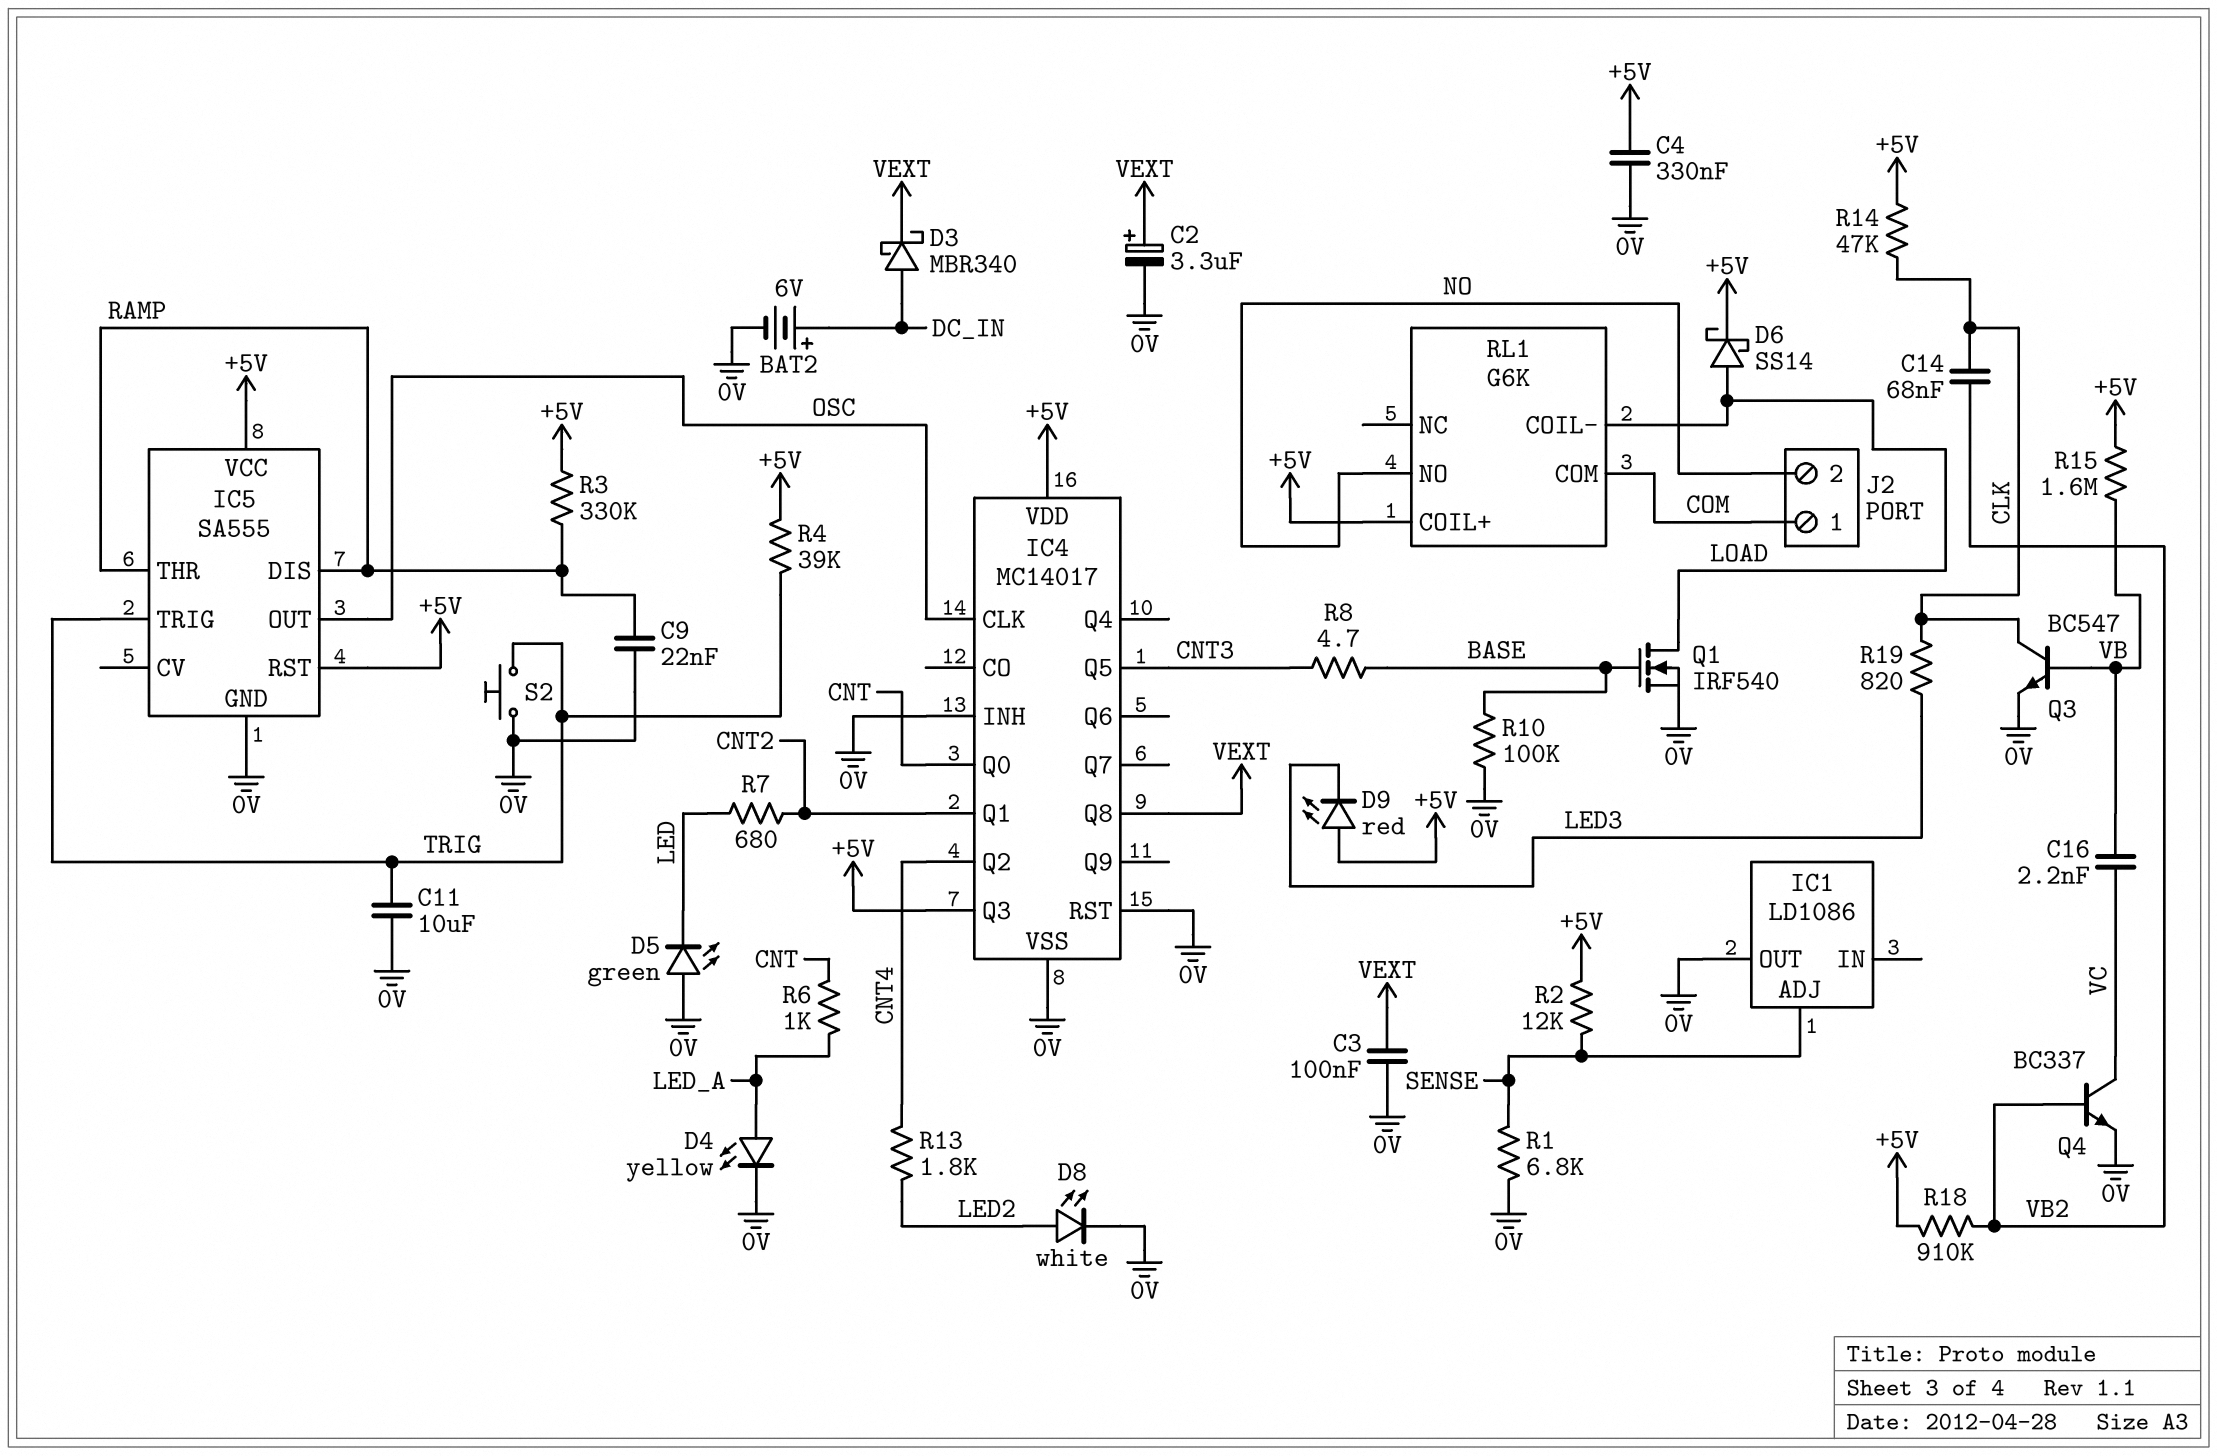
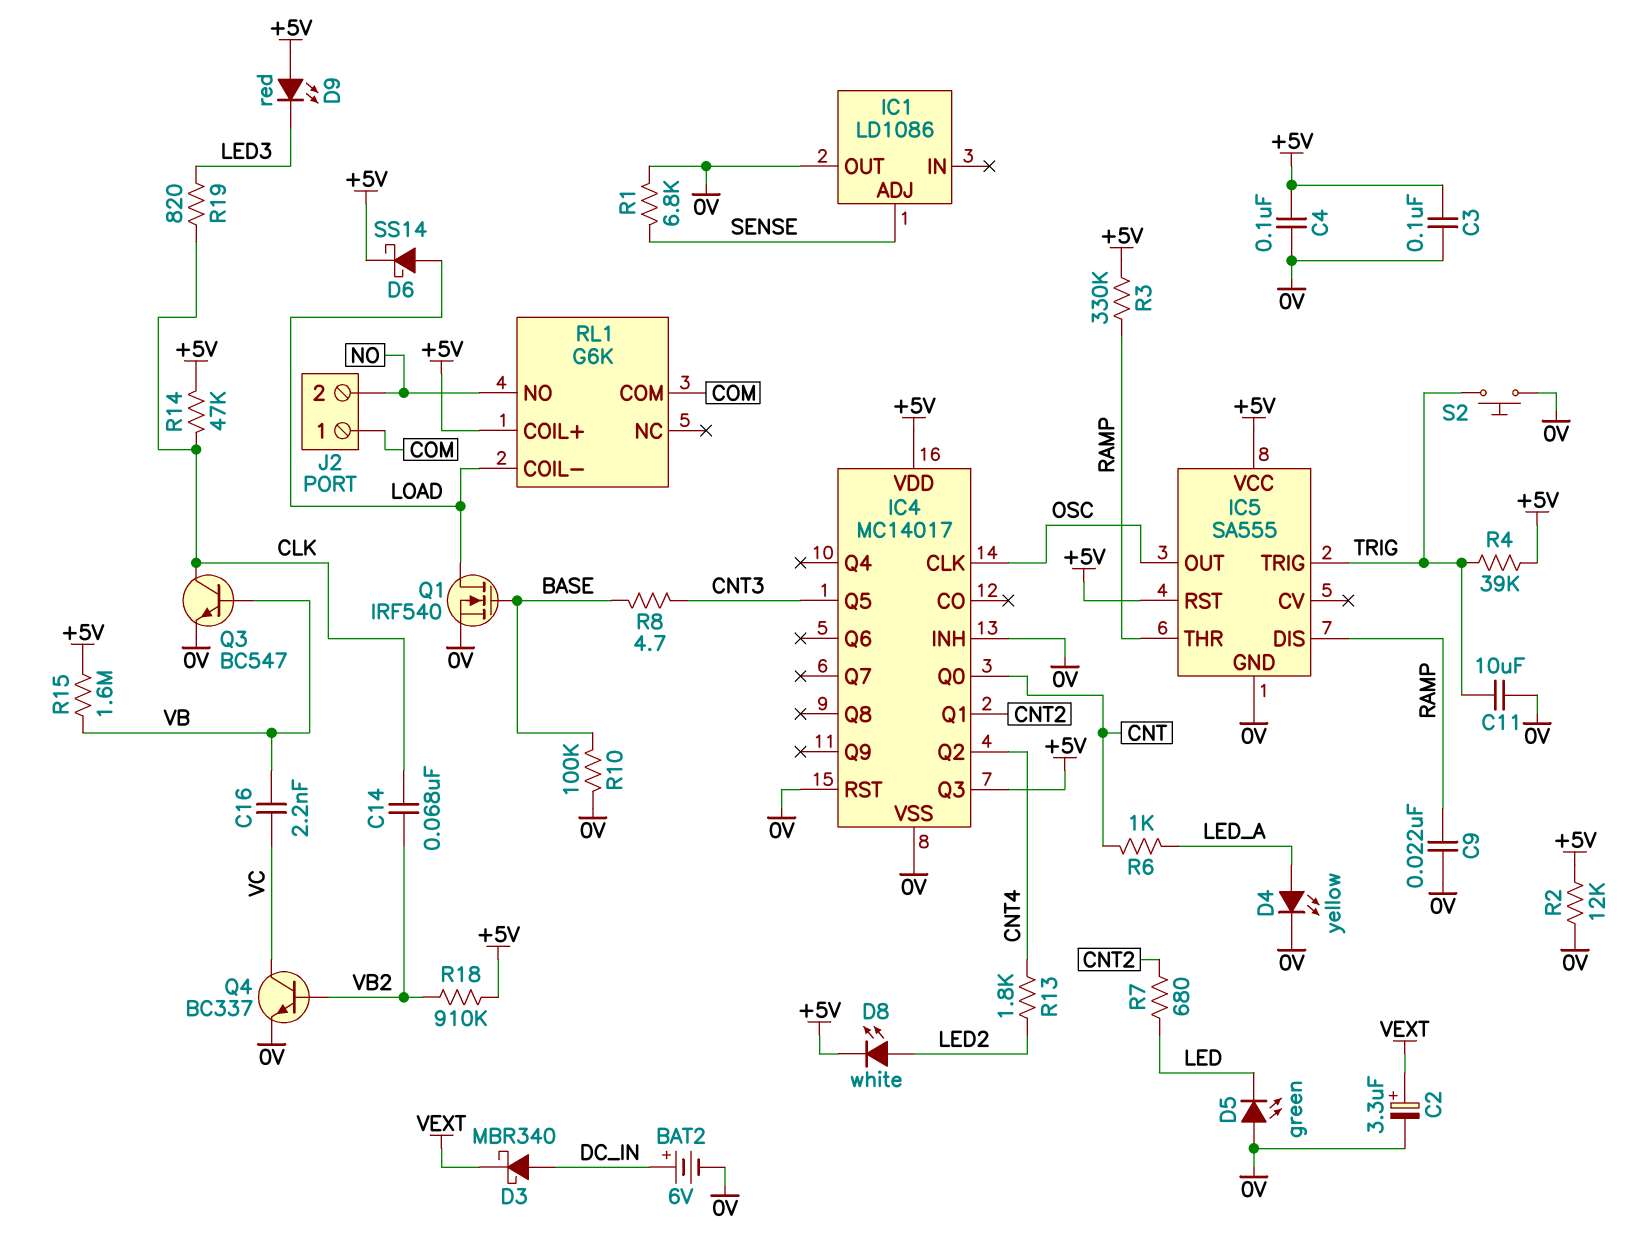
C3: 100nF (0V, VEXT) -> 100nF (+5V, 0V)
C4: 330nF (+5V, 0V) -> 100nF (+5V, 0V)
D8: LED white (A LED2, K 0V) -> LED white (A LED2, K +5V)
IC4 pin Q8: VEXT -> none
R2: 12k (+5V, SENSE) -> 12k (+5V, 0V)

